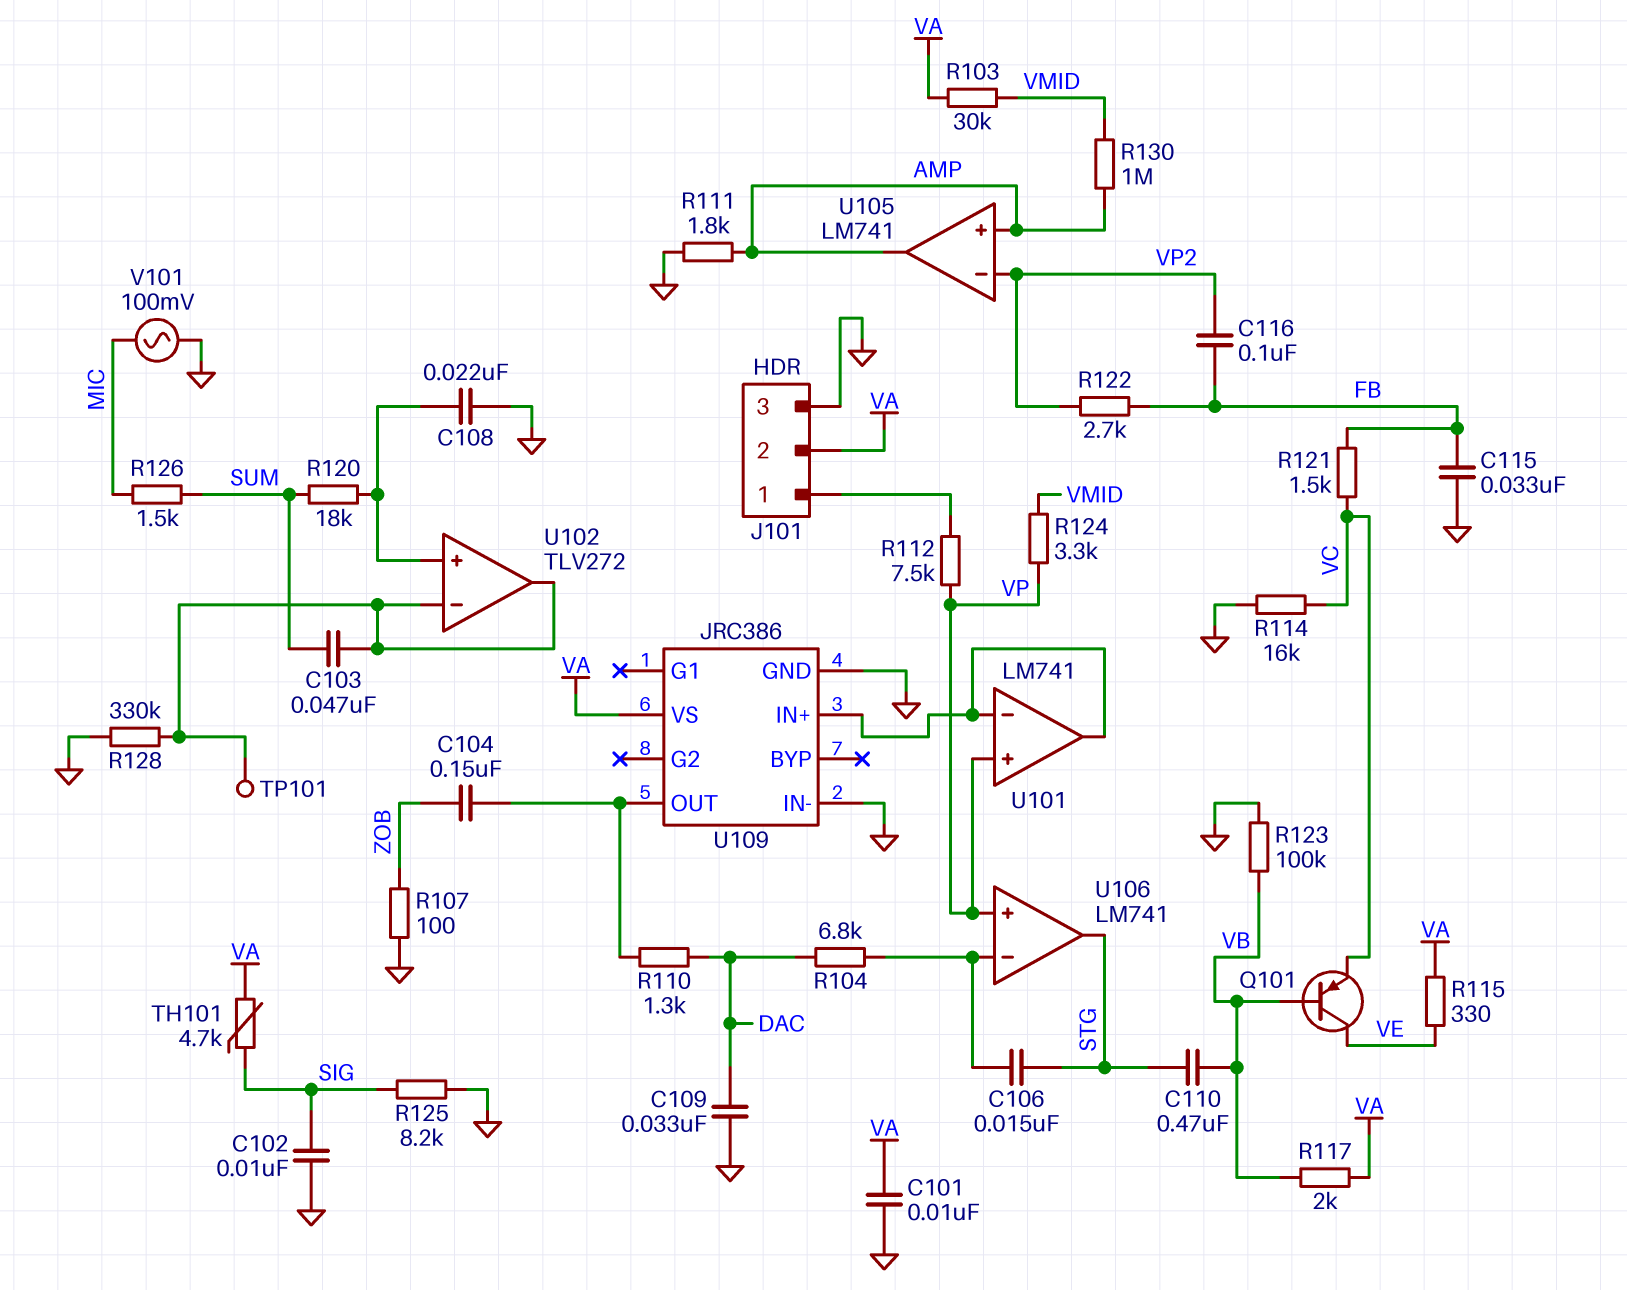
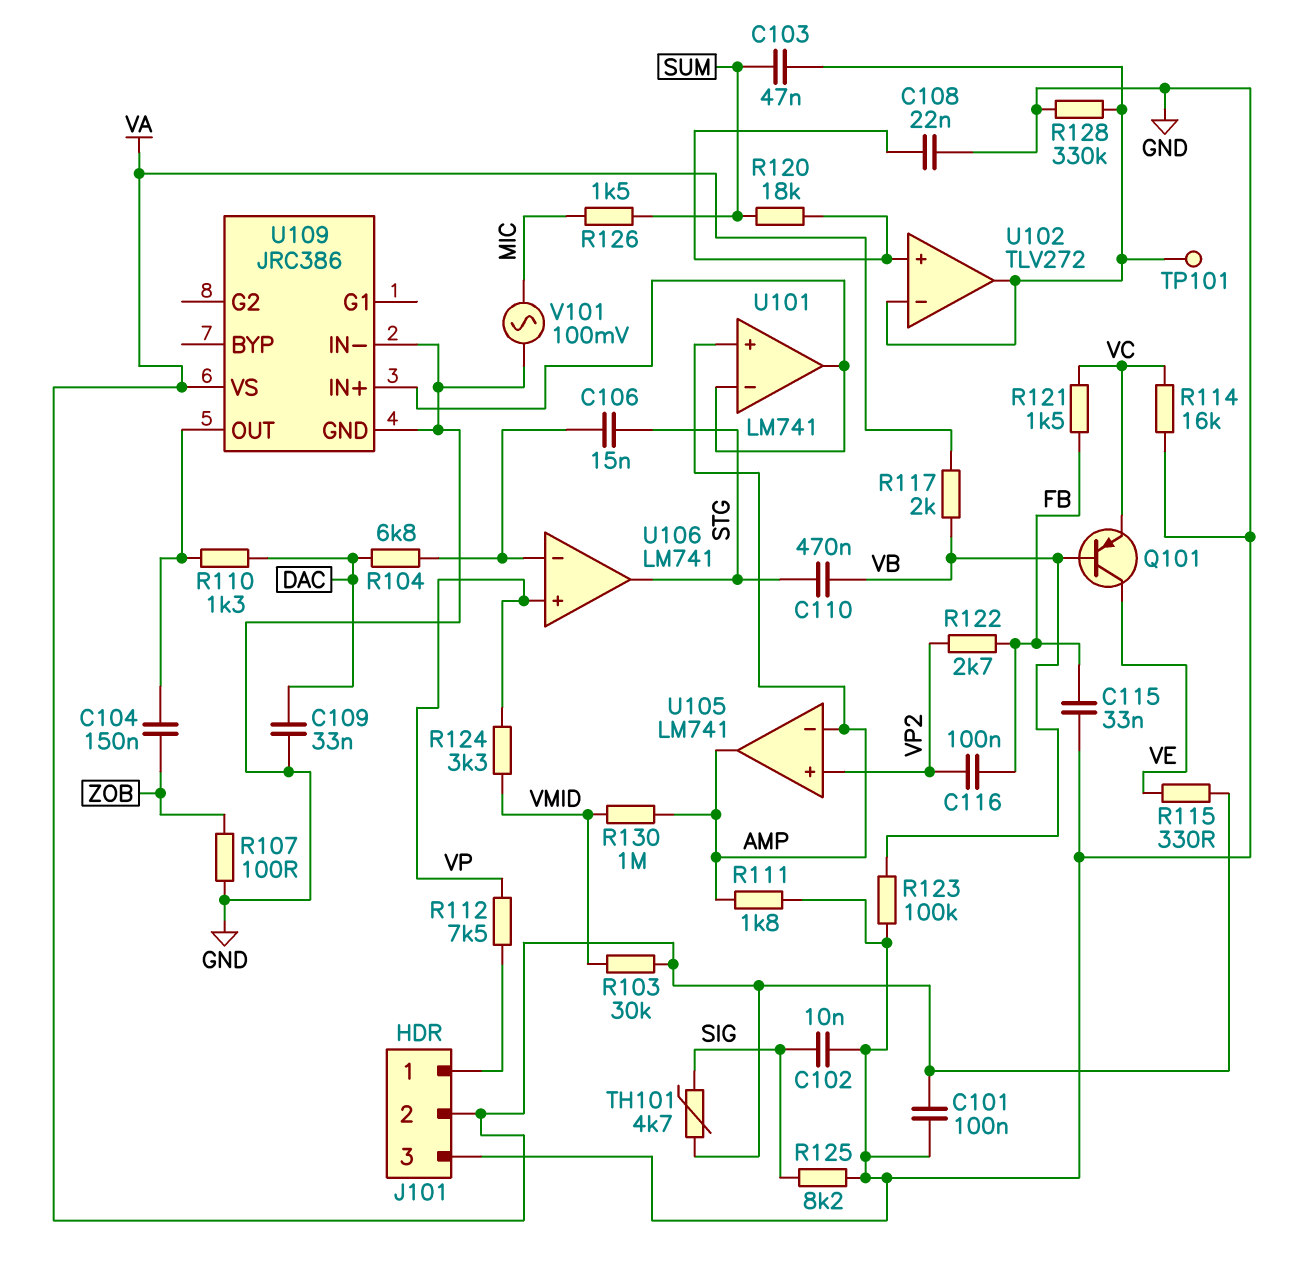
C101: 10nF (GND, VA) -> 100nF (GND, VA)
U101 pin in+: VP -> AMP
U105 pin in+: AMP -> VP2
U105 pin in-: VP2 -> AMP

